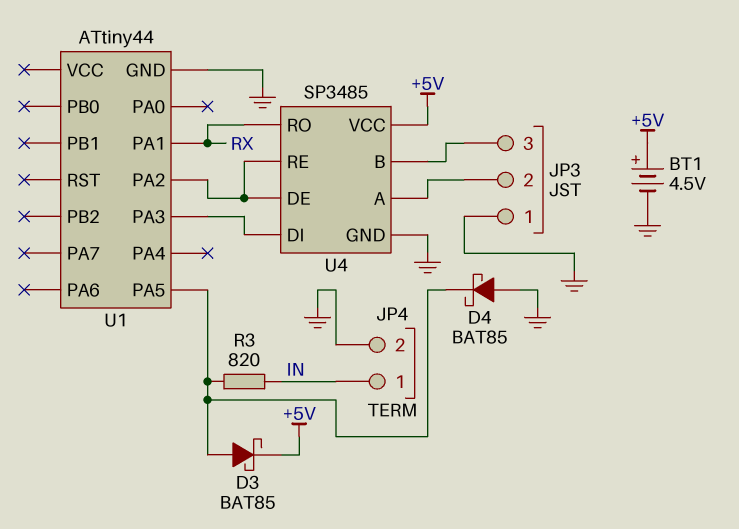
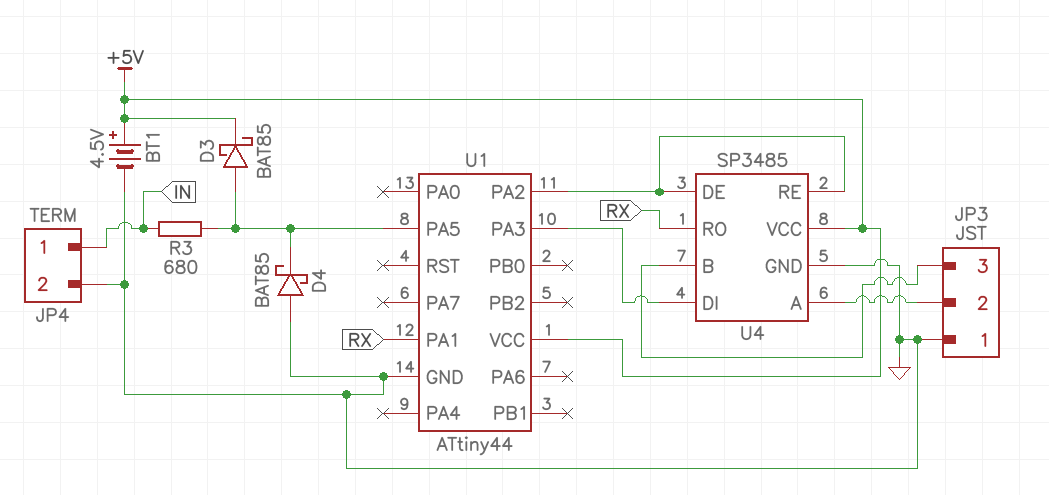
R3: 820 (IN, U1/PA5) -> 680 (IN, U1/PA5)
U1 pin VCC: none -> +5V

